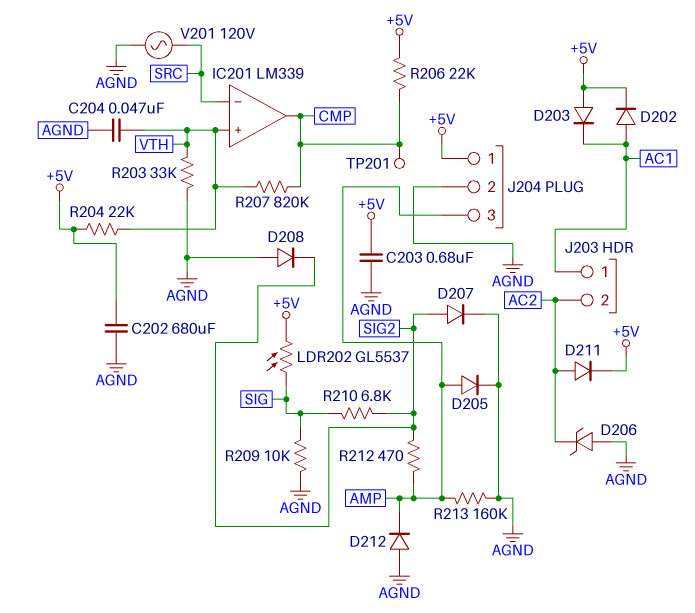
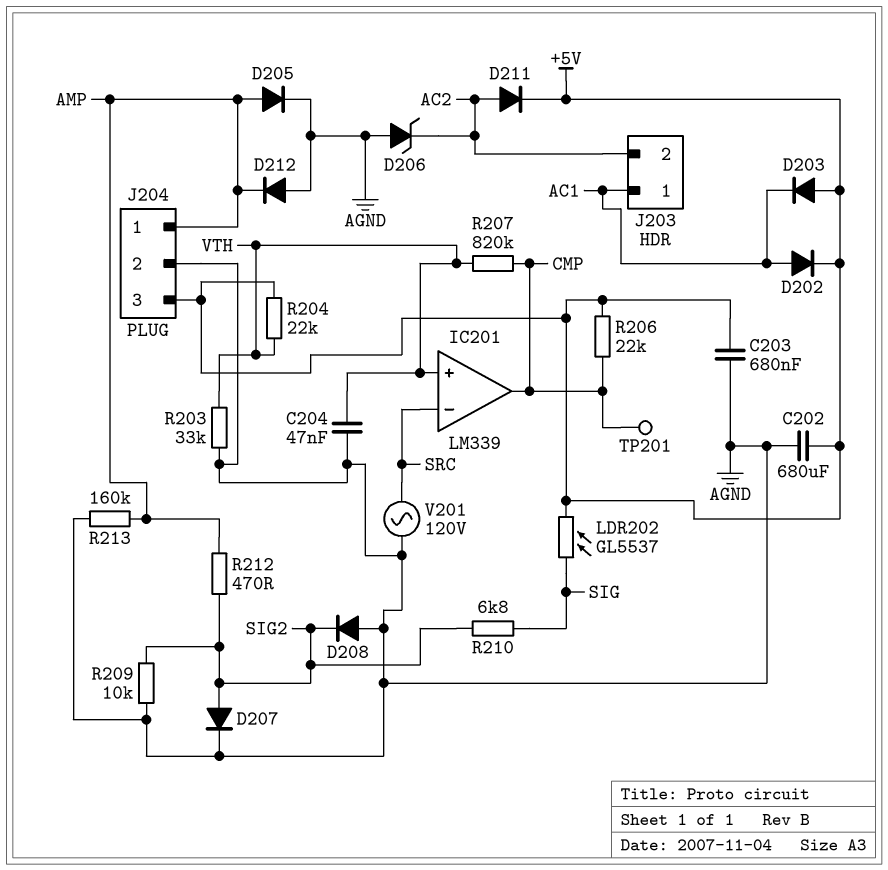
J204 pin 1: +5V -> AMP
J204 pin 3: AMP -> +5V
R209: 10k (AGND, SIG) -> 10k (AGND, SIG2)

